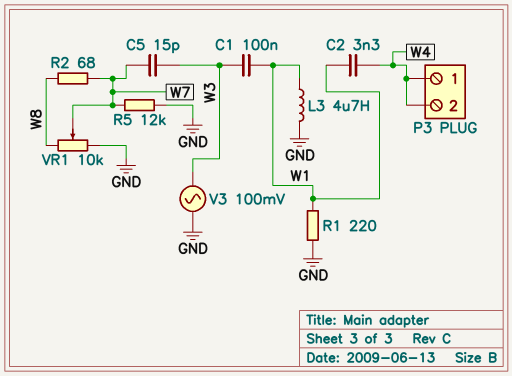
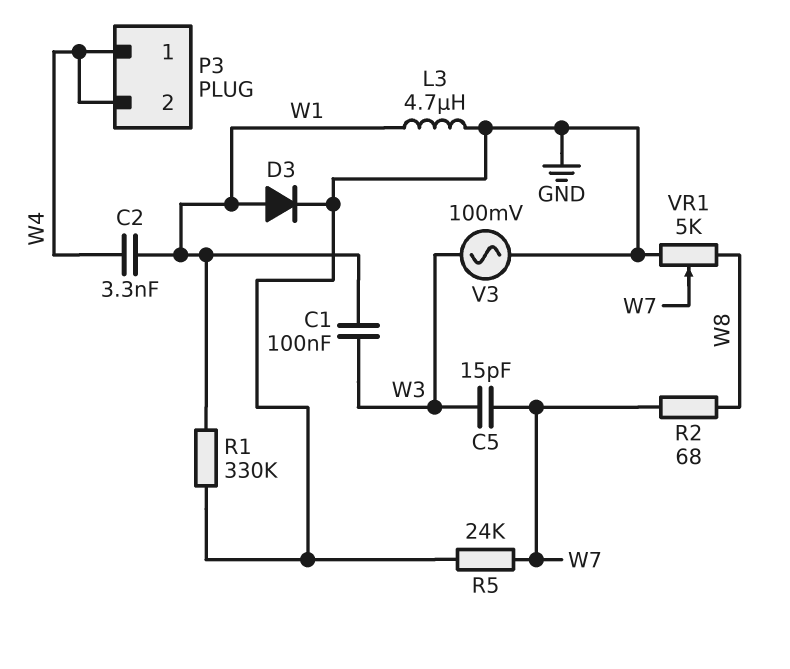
D3: none -> diode (A W1, K GND)
R1: 220 (GND, W1) -> 330k (GND, W1)
R5: 12k (GND, W7) -> 24k (GND, W7)
VR1: 10k (GND, W8, wiper W7) -> 5k (GND, W8, wiper W7)

